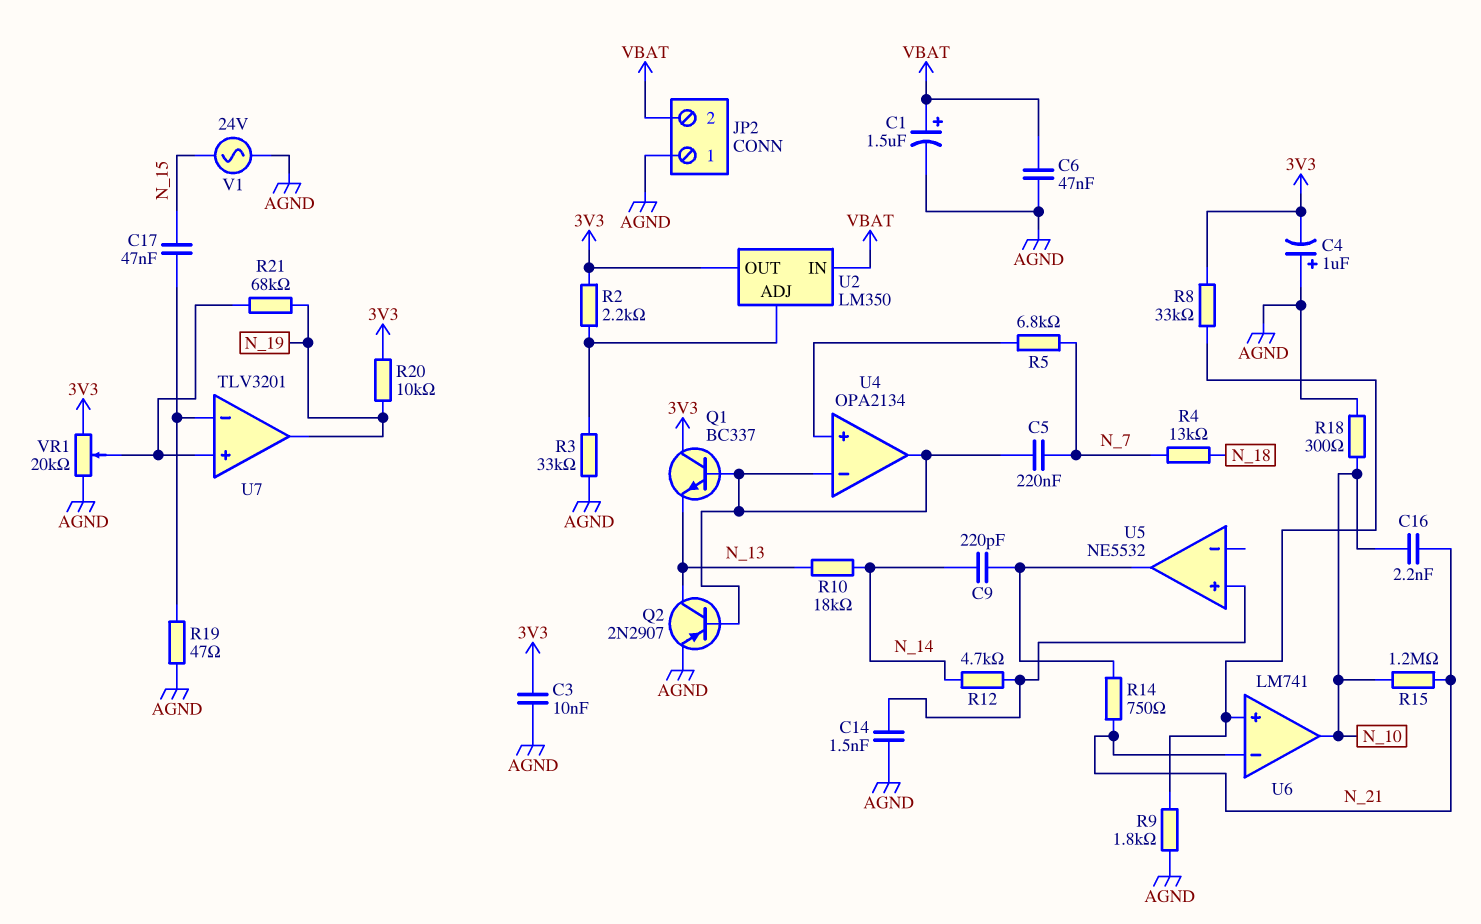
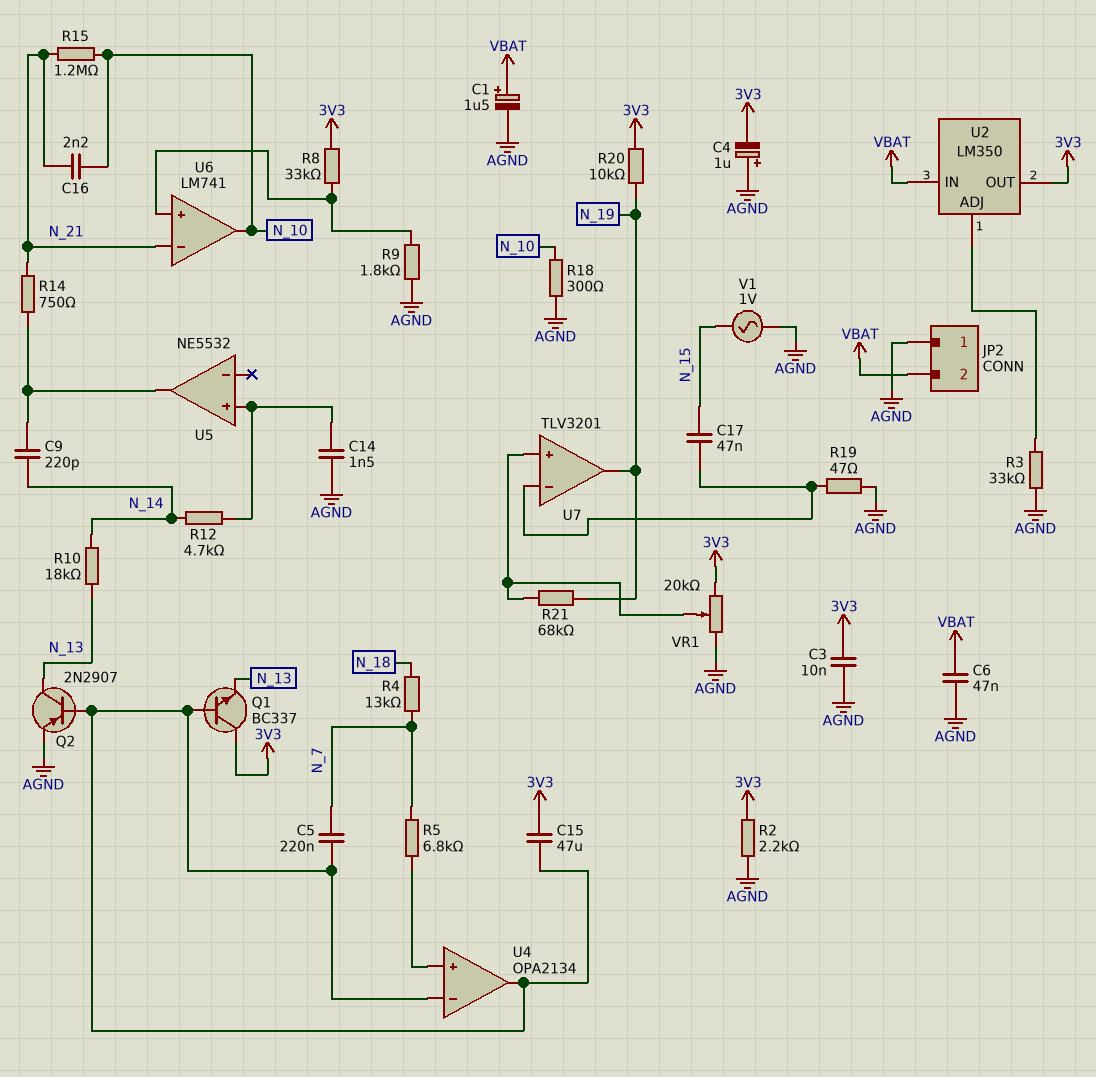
C15: none -> 47uF (3V3, U4/in-)
R2: 2.2k (3V3, U2/ADJ) -> 2.2k (3V3, AGND)
V1: AC 24V (AGND, N_15) -> AC 1V (AGND, N_15)

